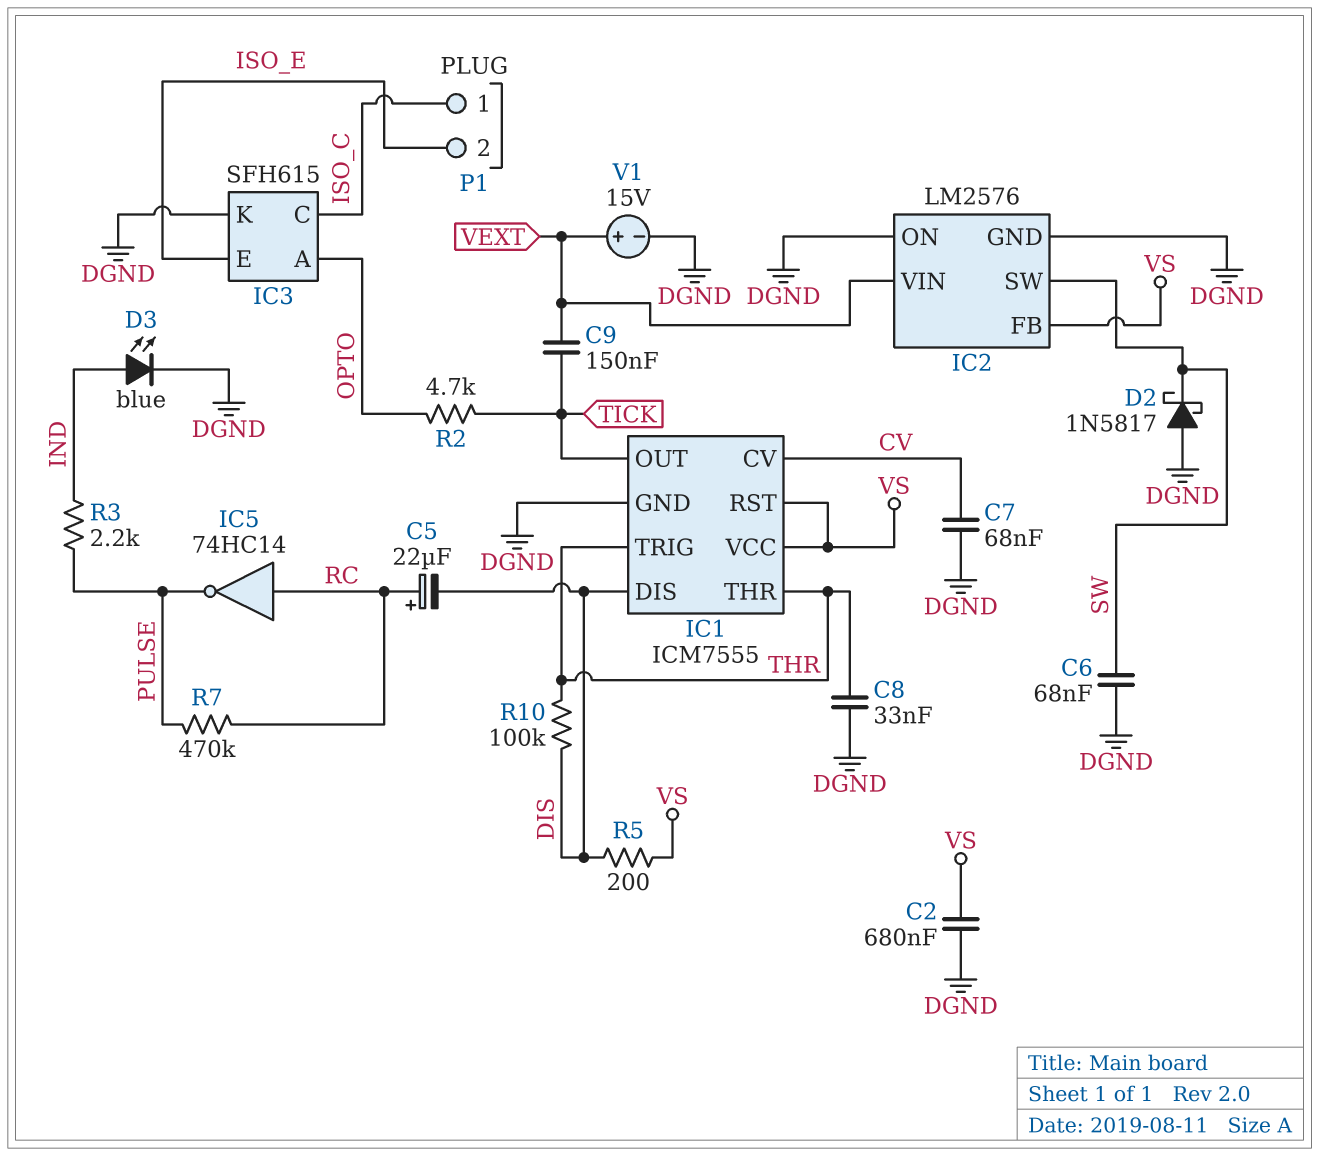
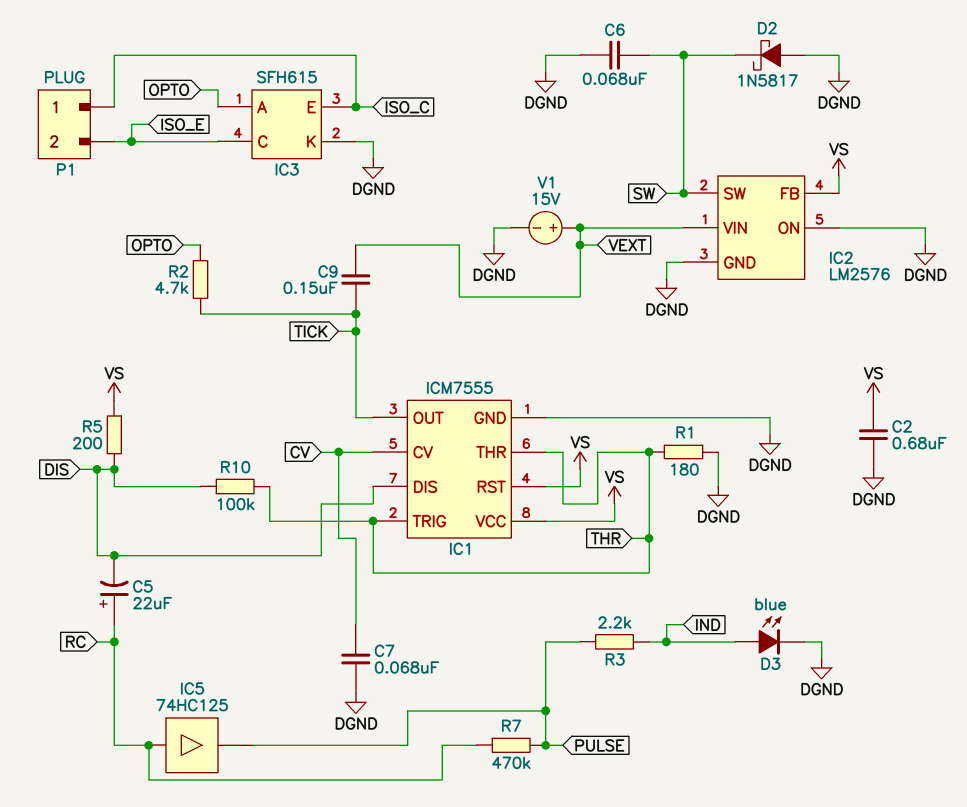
C8: 33nF (DGND, THR) -> none
IC3 pin C: ISO_C -> ISO_E
IC3 pin E: ISO_E -> ISO_C
IC5: NOT 74HC14 (in RC, out PULSE) -> buffer 74HC125 (in RC, out PULSE)
R1: none -> 180 (DGND, THR)

